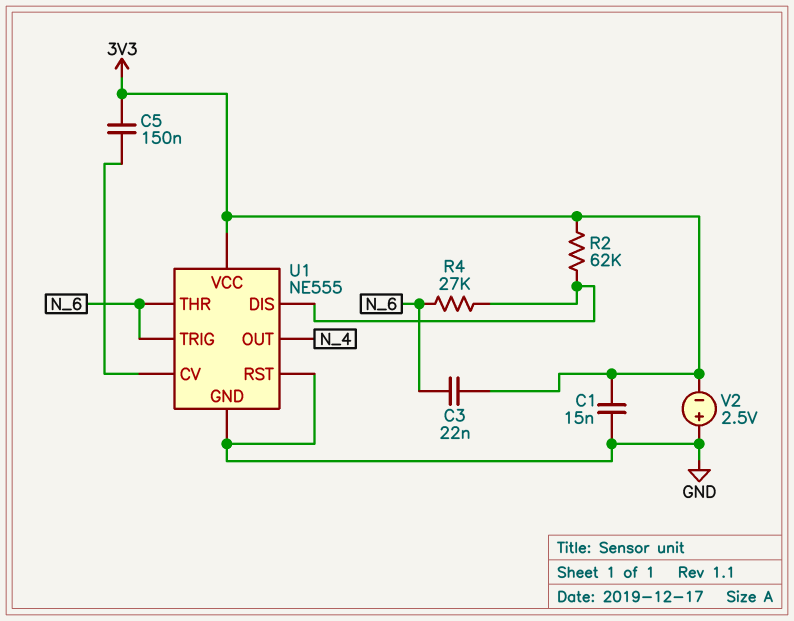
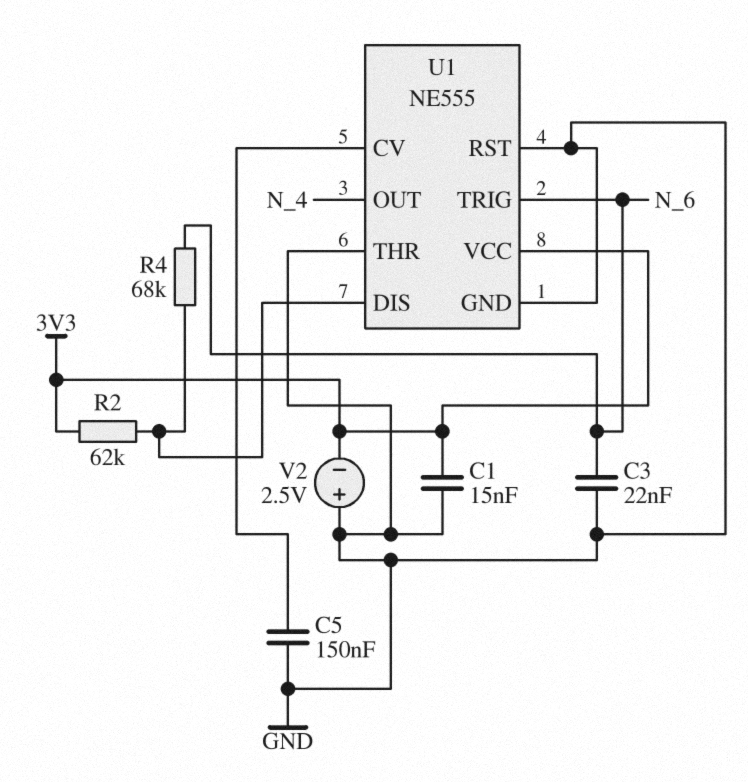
C3: 22nF (3V3, N_6) -> 22nF (GND, N_6)
C5: 150nF (3V3, U1/CV) -> 150nF (GND, U1/CV)
R4: 27k (N_6, U1/DIS) -> 68k (N_6, U1/DIS)
U1 pin THR: N_6 -> GND

